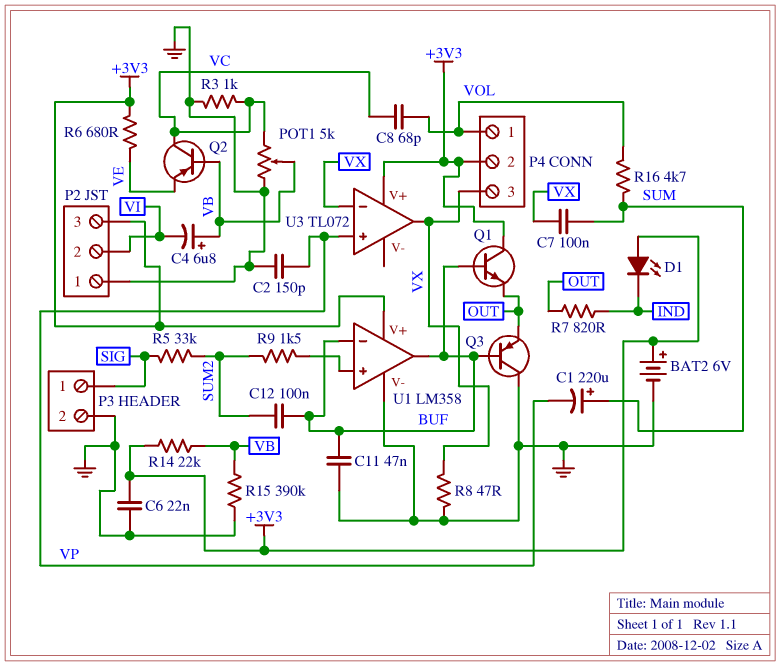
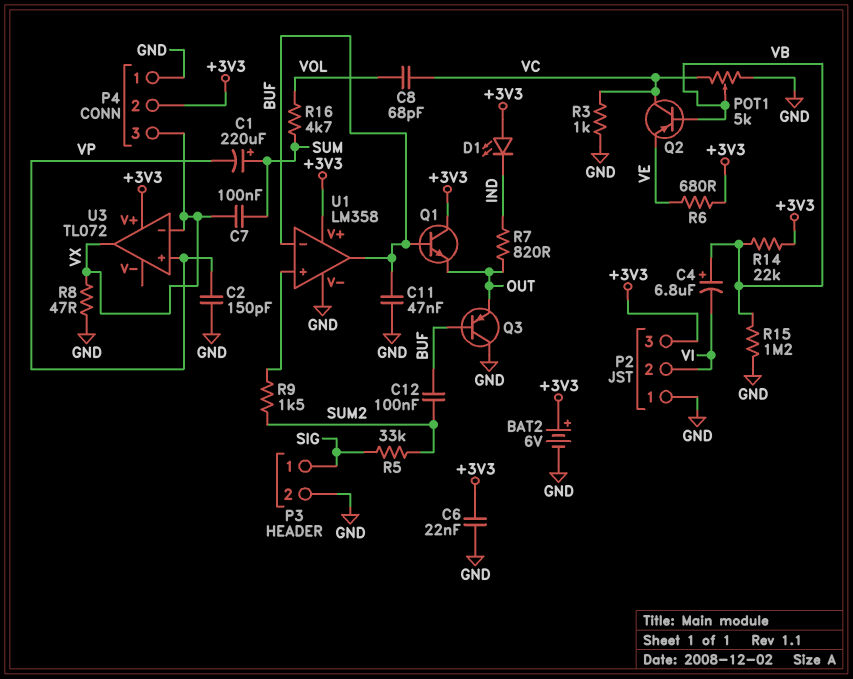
P4 pin 1: VOL -> GND
R15: 390k (GND, VB) -> 1.2M (GND, VB)

